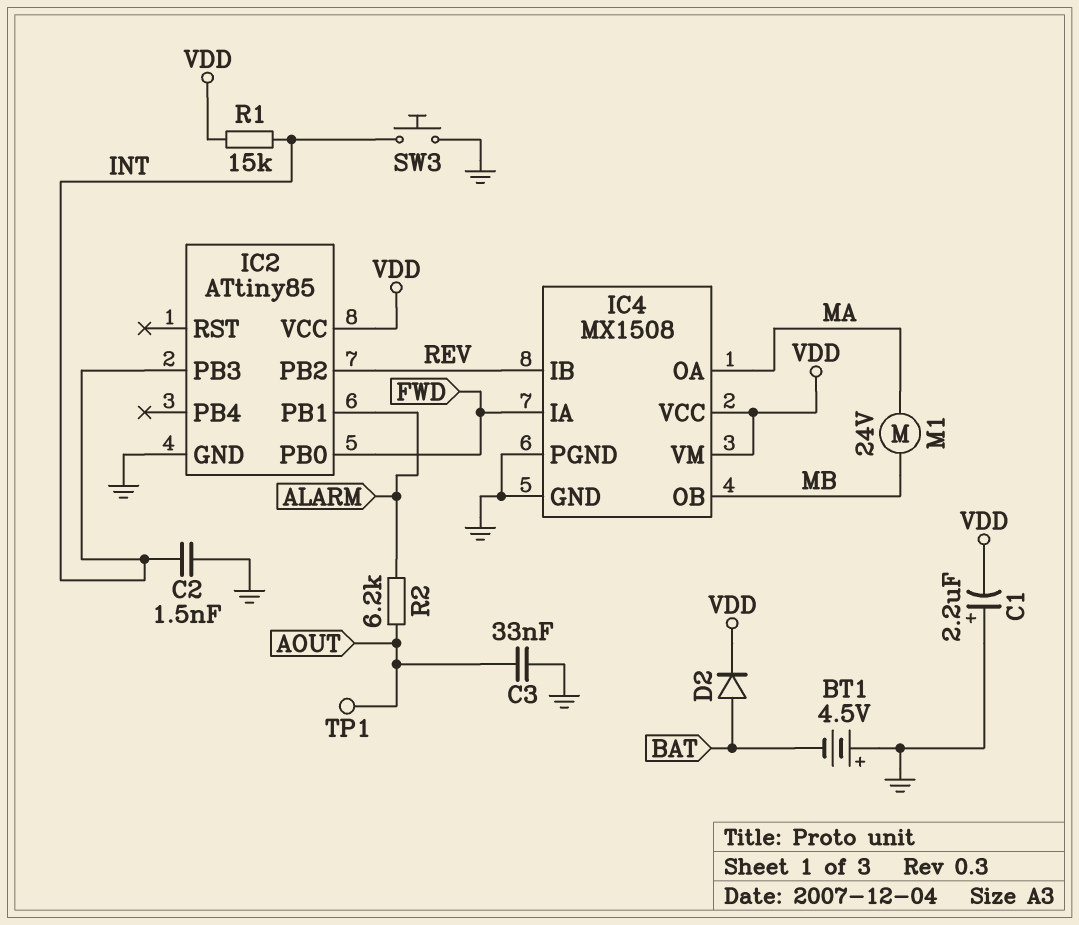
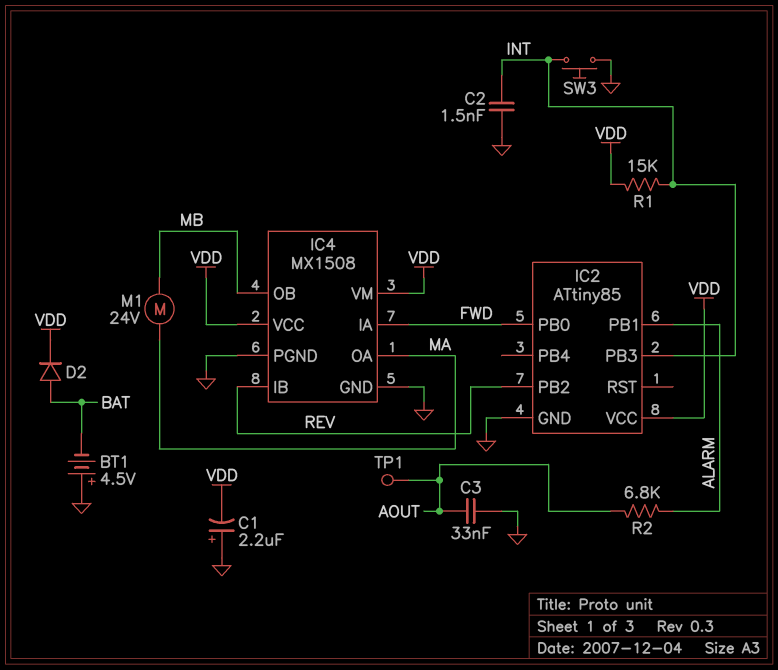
R2: 6.2k (ALARM, AOUT) -> 6.8k (ALARM, AOUT)

